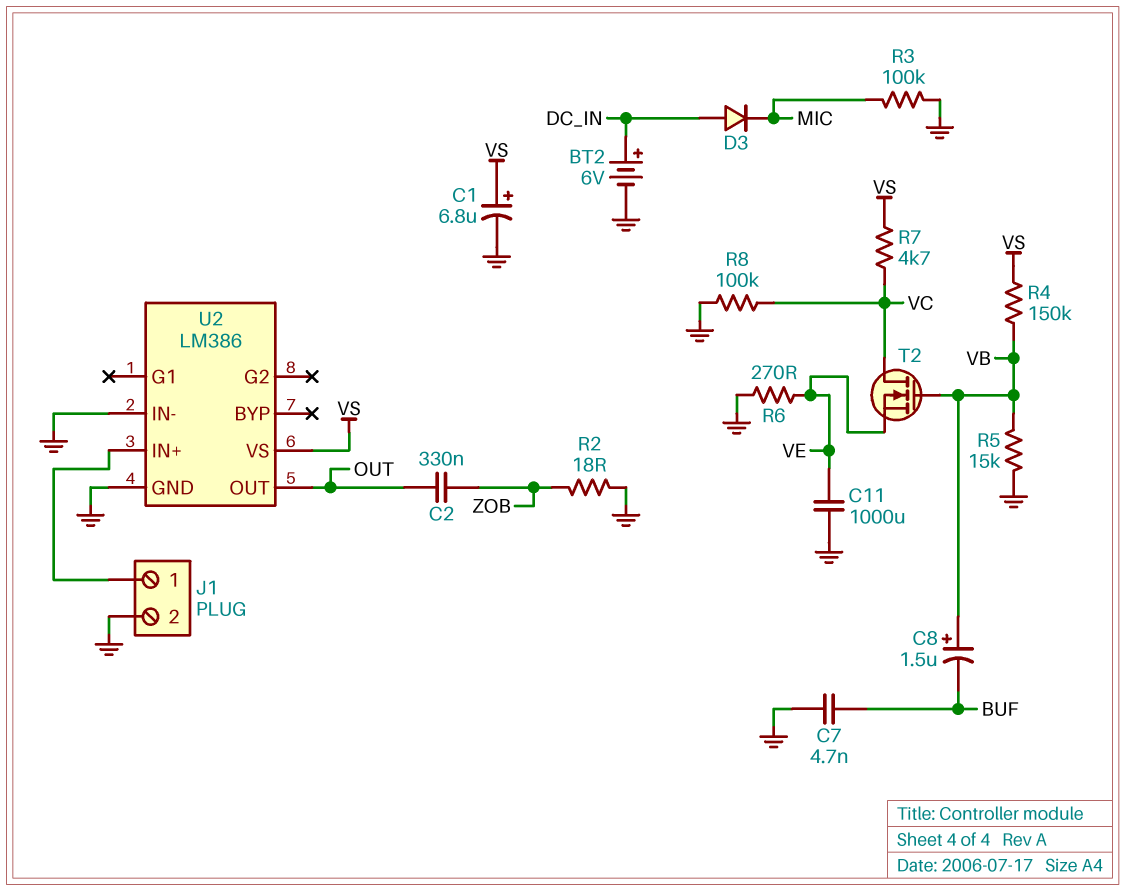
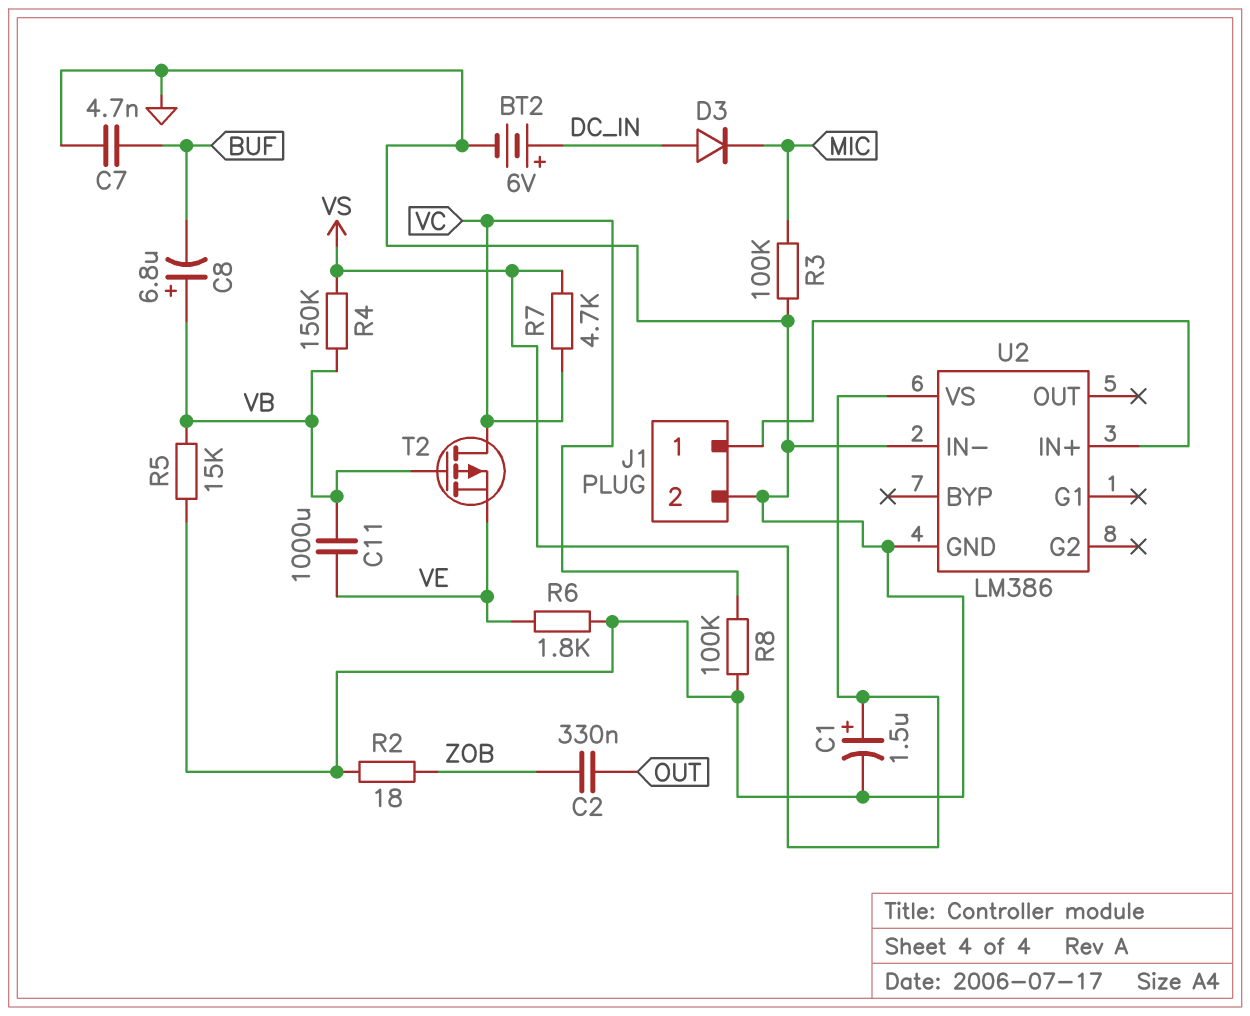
C1: 6.8uF (plus VS, minus GND) -> 1.5uF (plus VS, minus GND)
C8: 1.5uF (plus VB, minus BUF) -> 6.8uF (plus VB, minus BUF)
C11: 1000uF (GND, VE) -> 1000uF (VB, VE)
R6: 270 (GND, VE) -> 1.8k (GND, VE)
T2: NMOS (G VB, D VC, S VE) -> PMOS (G VB, D VC, S VE)
U2 pin OUT: OUT -> none

